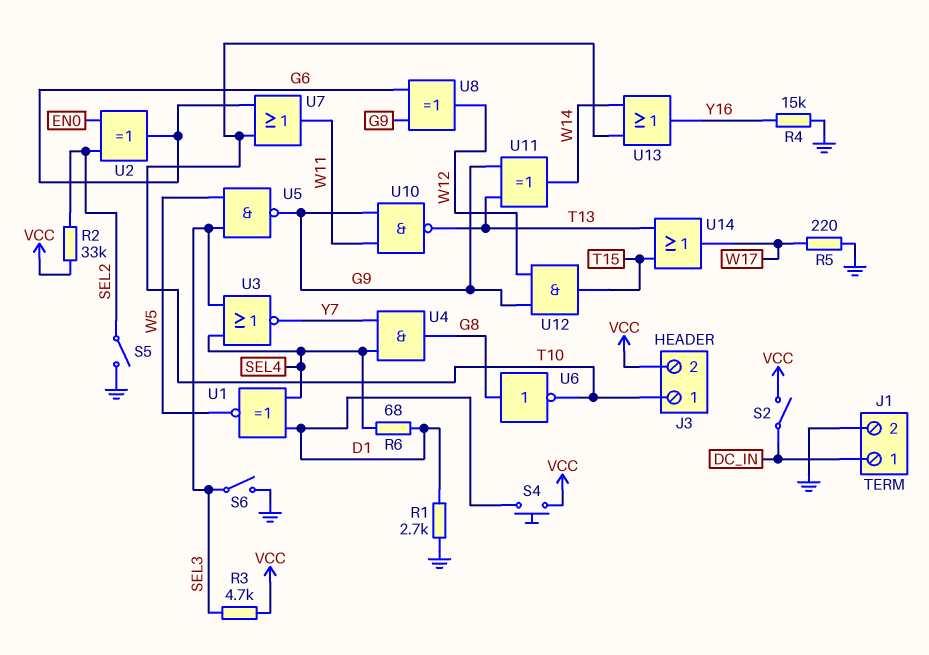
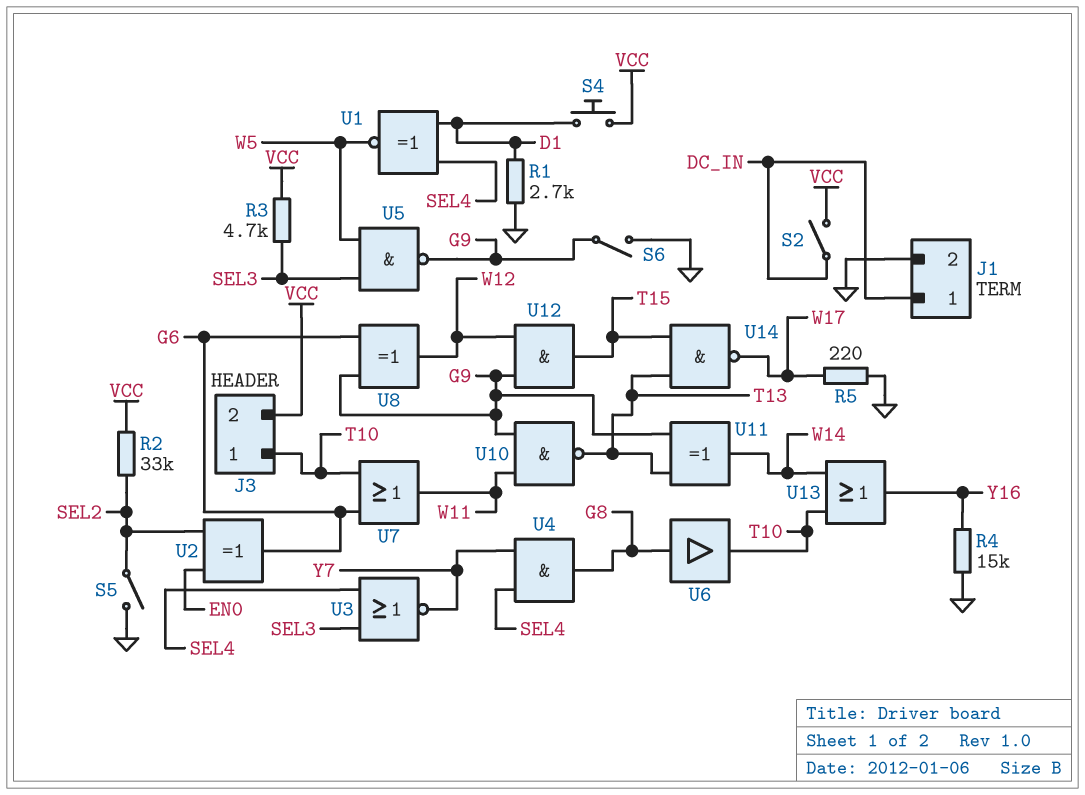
R6: 68 (D1, SEL4) -> none
S6: switch (GND, SEL3) -> switch (G9, GND)
U6: NOT (in G8, out T10) -> buffer (in G8, out T10)
U14: OR (in T13, in T15, out W17) -> NAND (in T13, in T15, out W17)

